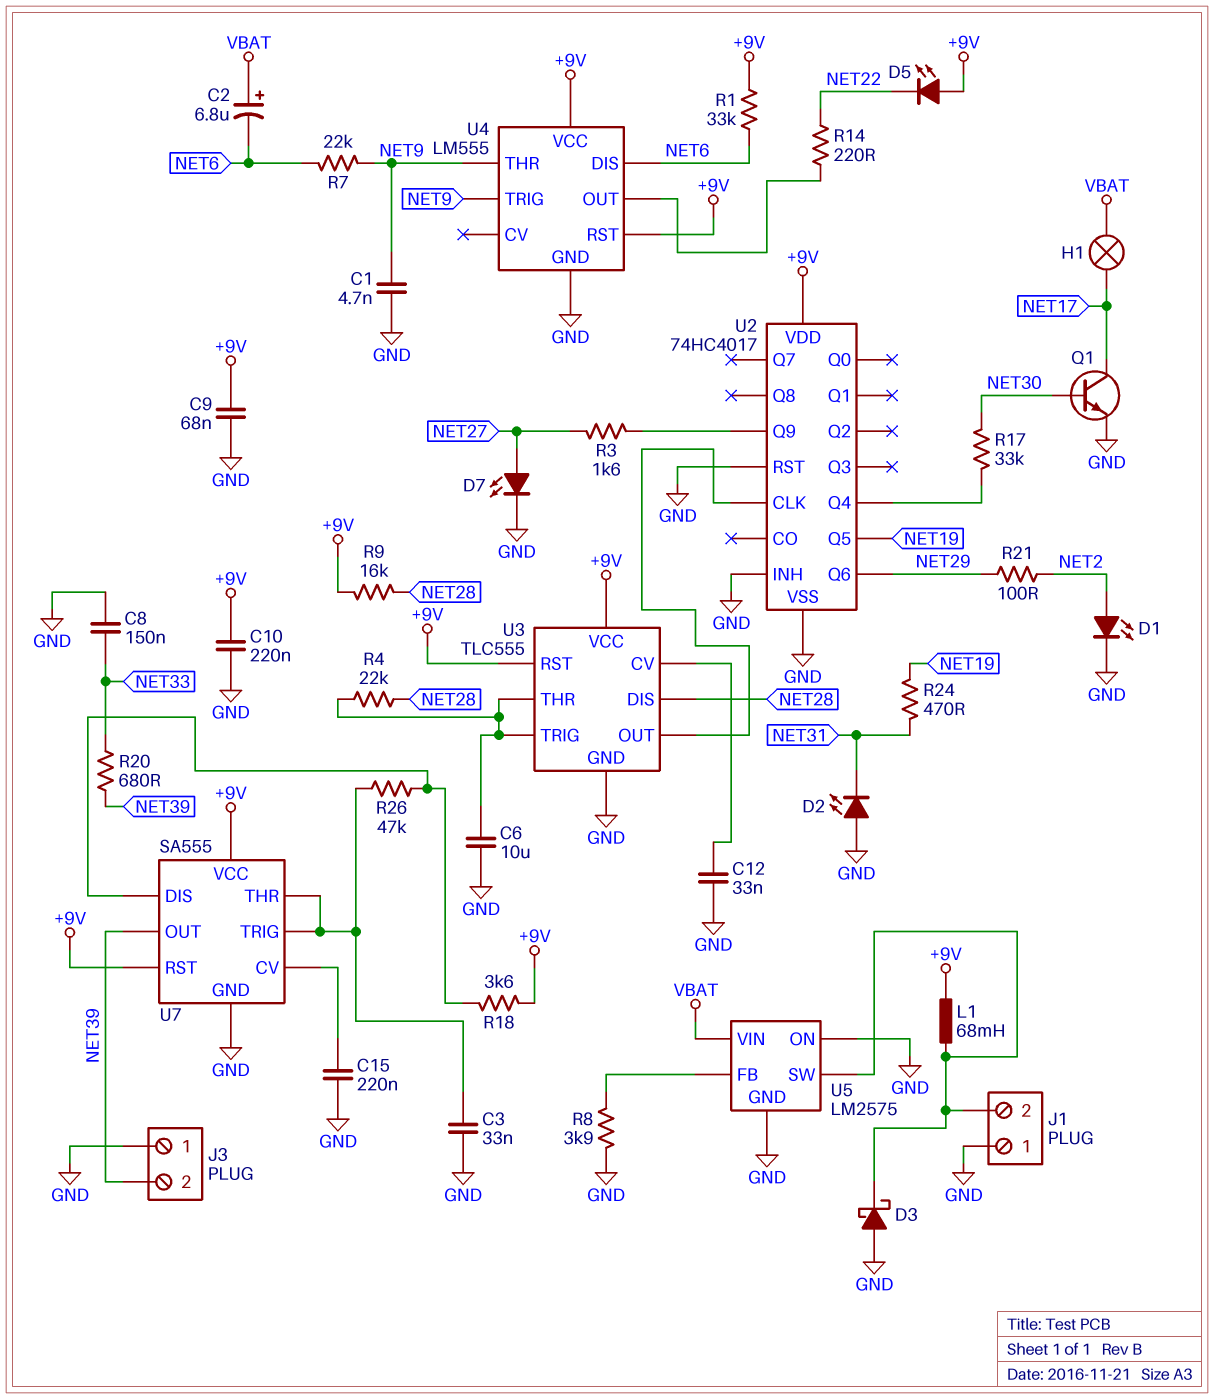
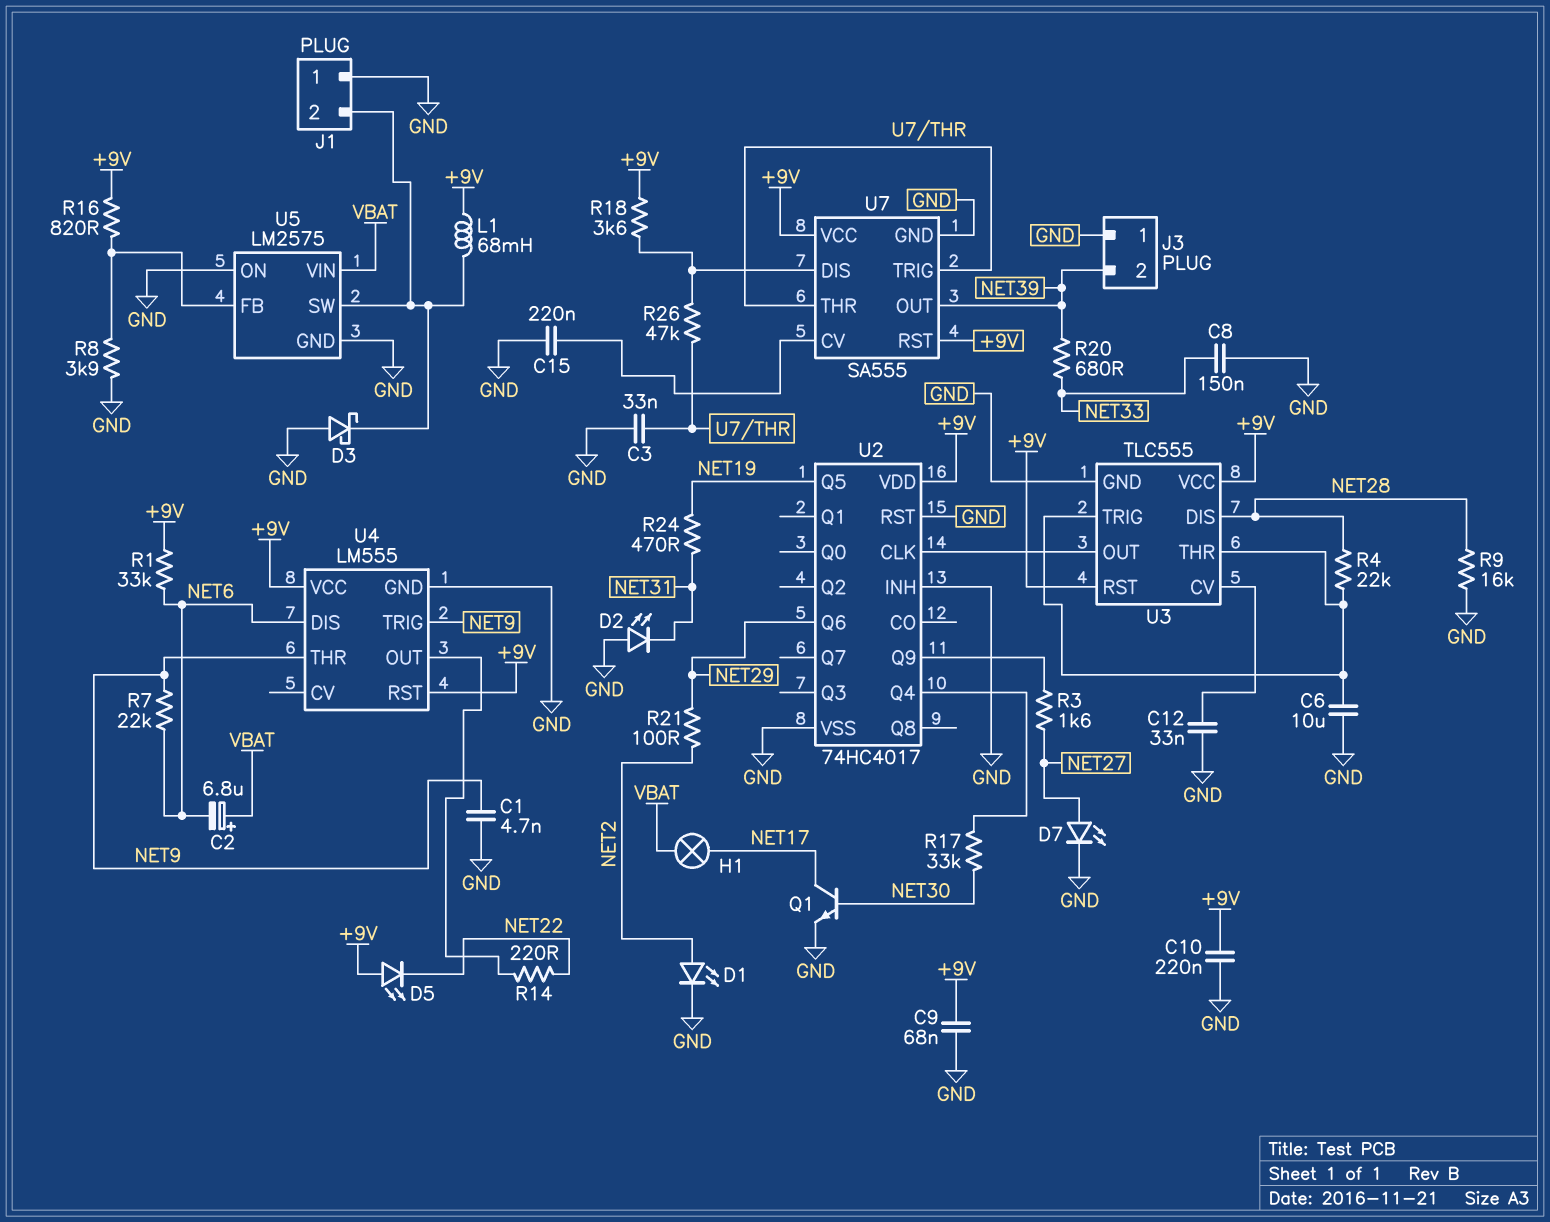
R9: 16k (+9V, NET28) -> 16k (GND, NET28)
R16: none -> 820 (+9V, U5/FB)

